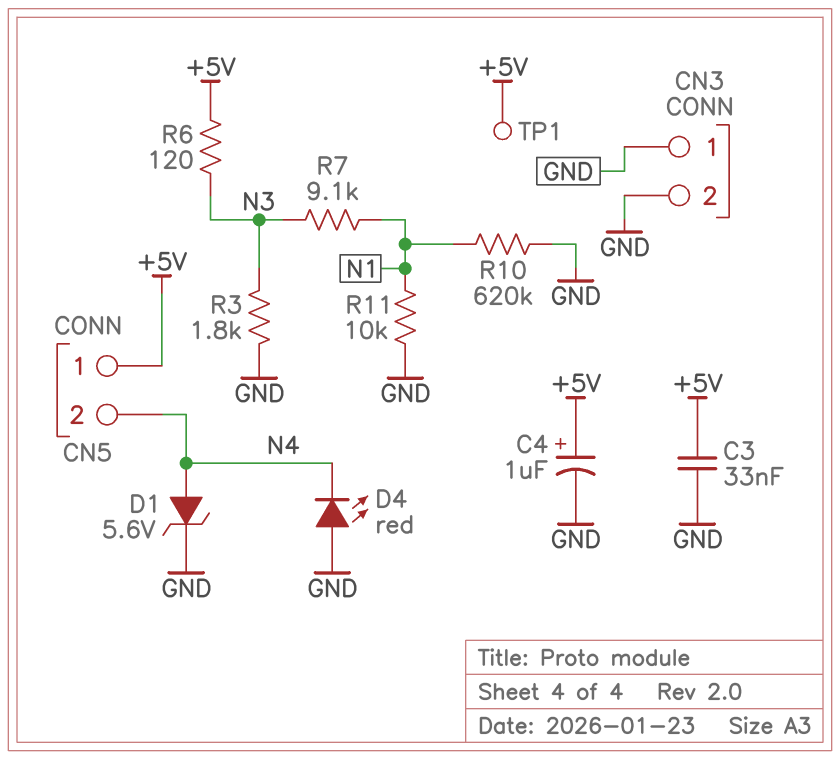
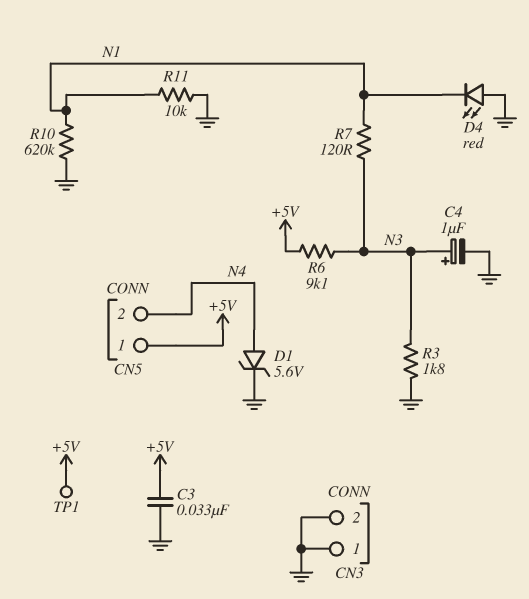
C4: 1uF (plus +5V, minus GND) -> 1uF (plus N3, minus GND)
D4: LED red (A GND, K N4) -> LED red (A GND, K N1)
R6: 120 (+5V, N3) -> 9.1k (+5V, N3)
R7: 9.1k (N1, N3) -> 120 (N1, N3)

